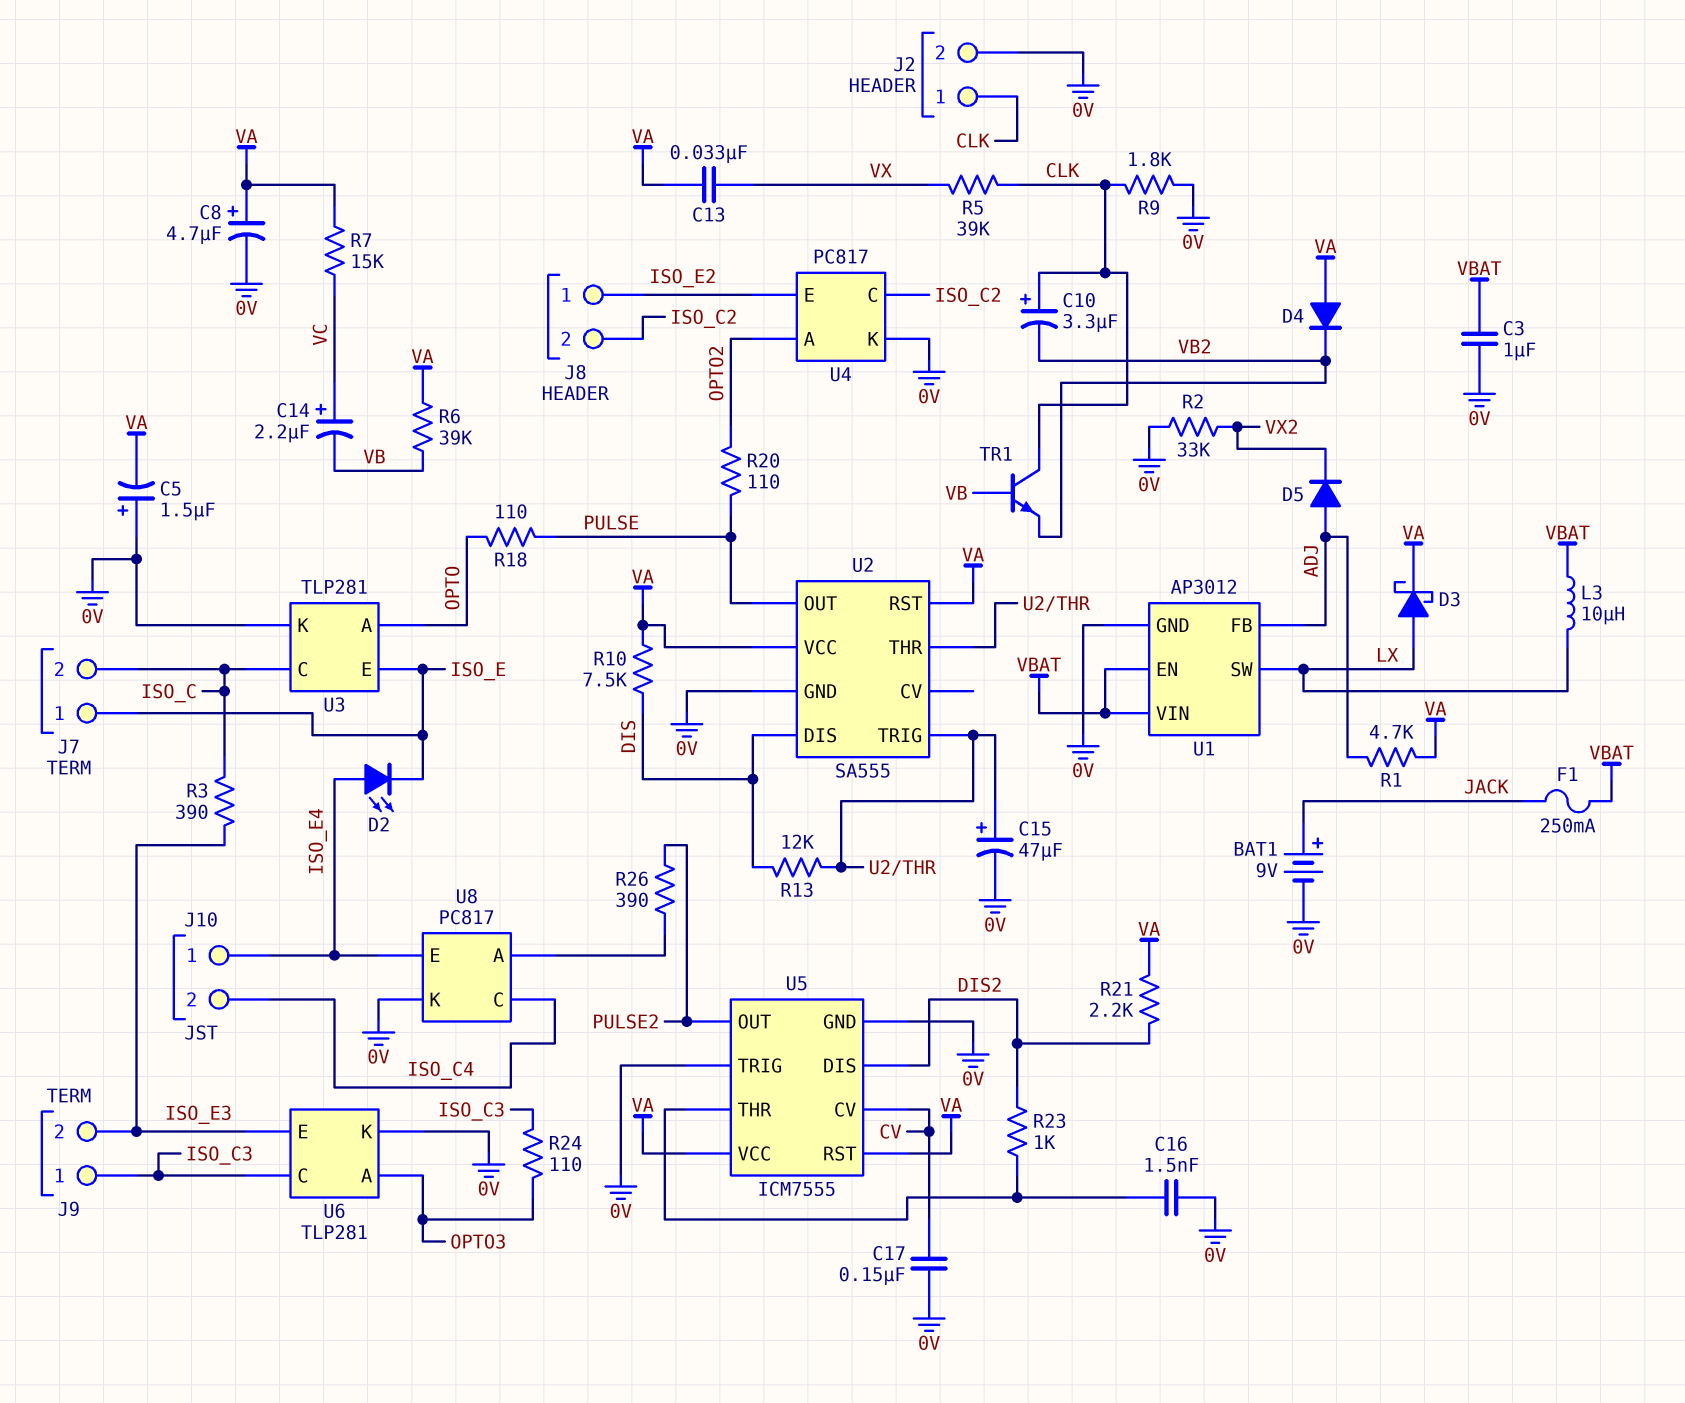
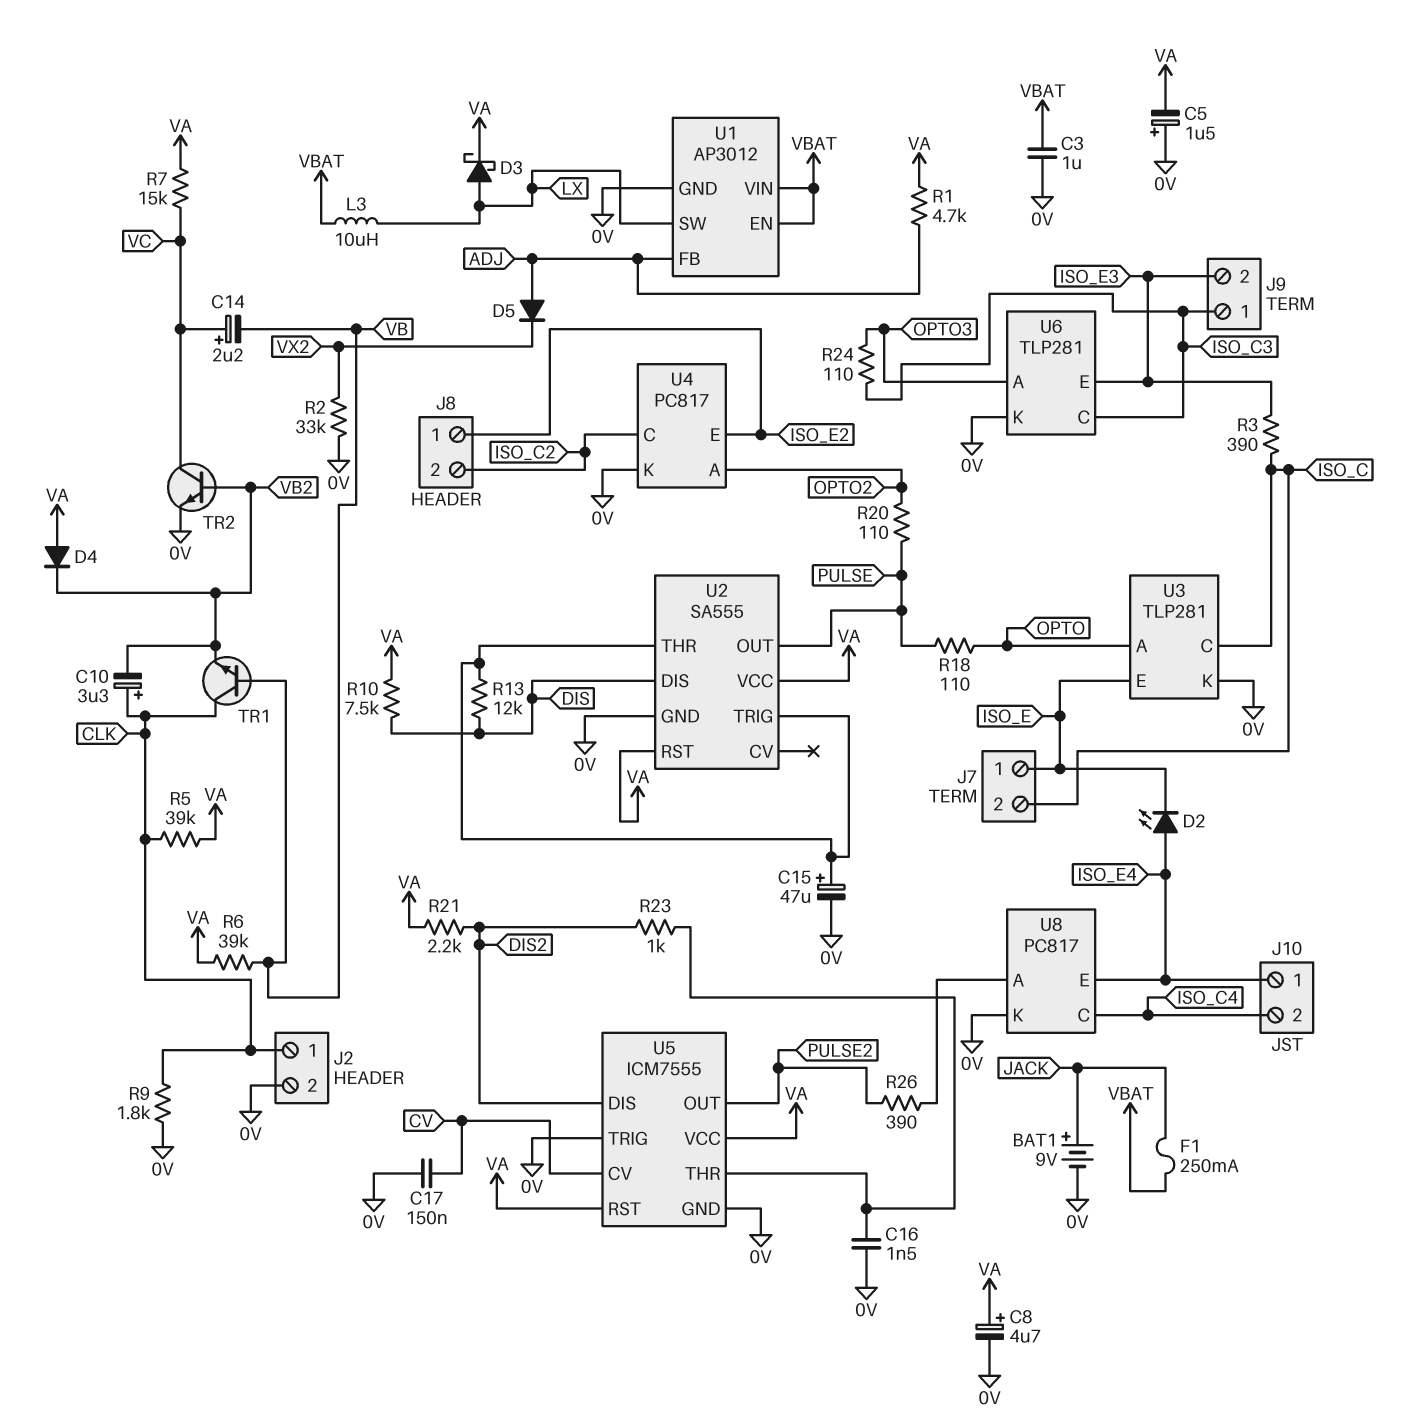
C13: 33nF (VA, VX) -> none
R5: 39k (CLK, VX) -> 39k (CLK, VA)
TR2: none -> NPN (B VB2, C VC, E 0V)

